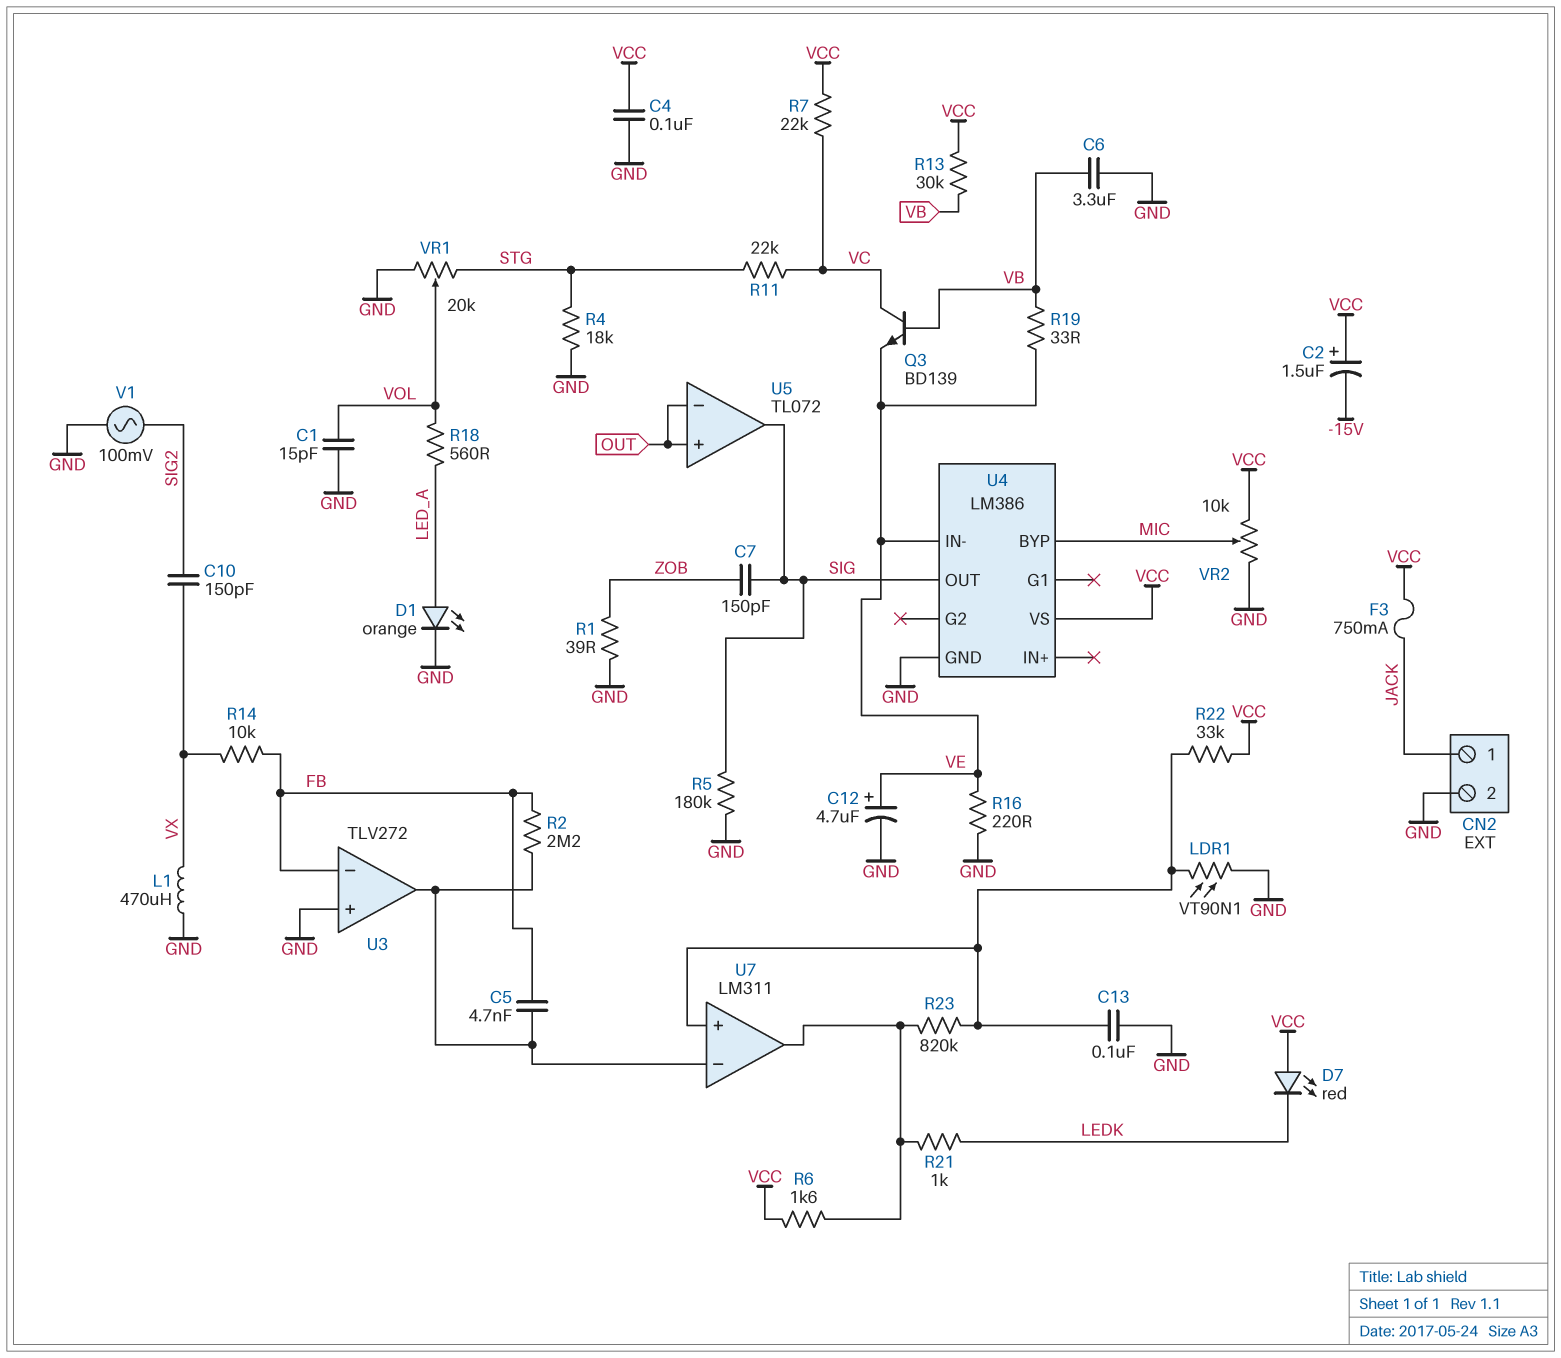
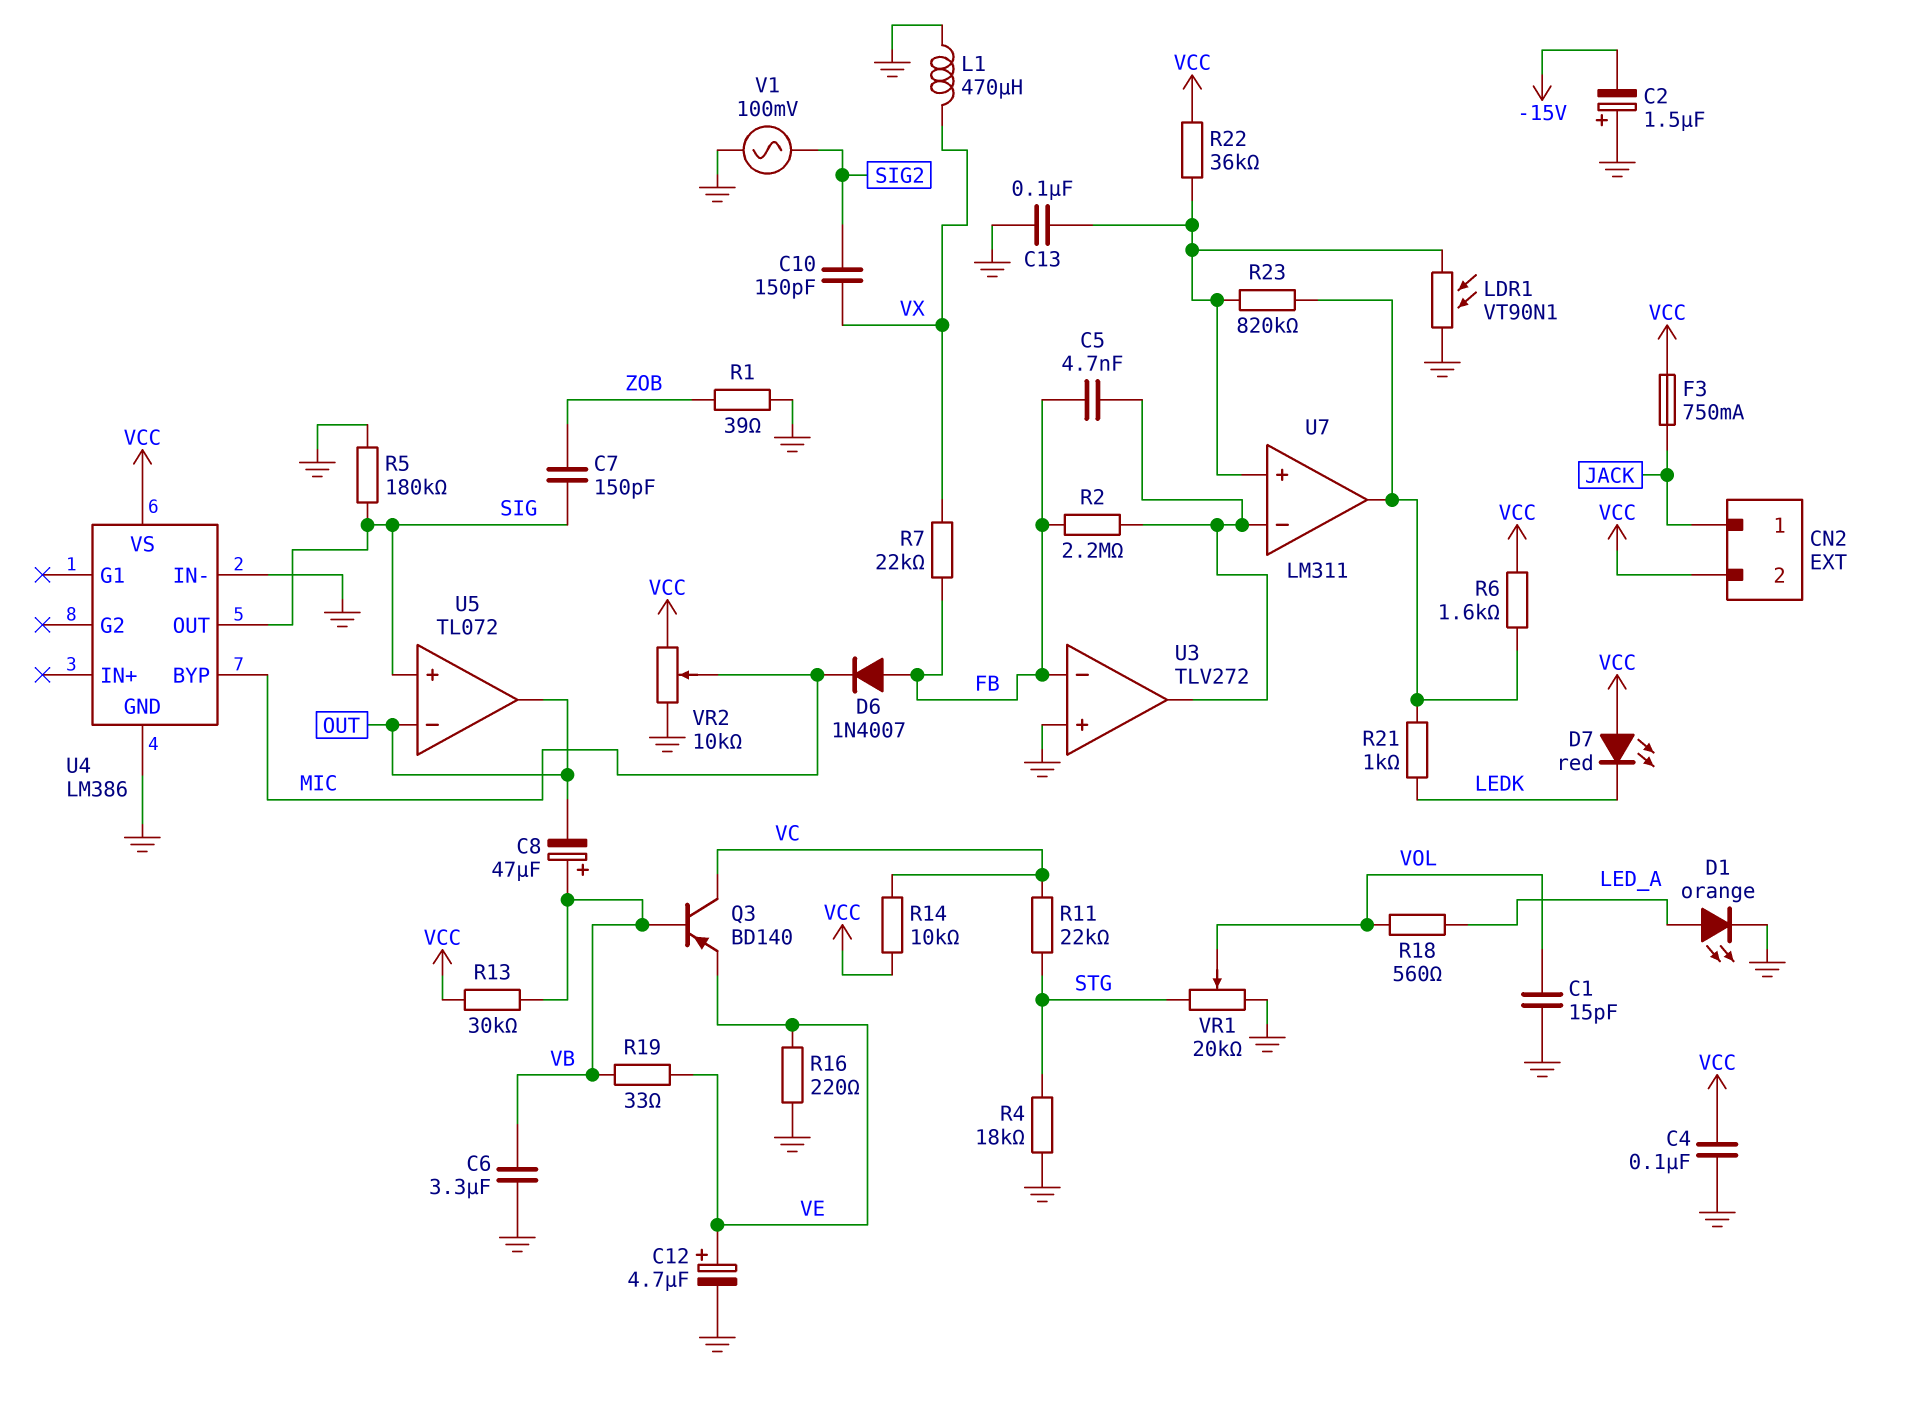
C2: 1.5uF (plus VCC, minus -15V) -> 1.5uF (plus GND, minus -15V)
C8: none -> 47uF (plus VB, minus OUT)
CN2 pin 2: GND -> VCC
D6: none -> diode 1N4007 (A FB, K MIC)
Q3: NPN BD139 (B VB, C VC, E VE) -> PNP BD140 (B VB, C VC, E VE)
R7: 22k (VC, VCC) -> 22k (FB, VX)
R14: 10k (FB, VX) -> 10k (VC, VCC)
R22: 33k (U7/in+, VCC) -> 36k (U7/in+, VCC)
U4 pin IN-: VE -> GND
U5 pin in+: OUT -> SIG
U5 pin out: SIG -> OUT

